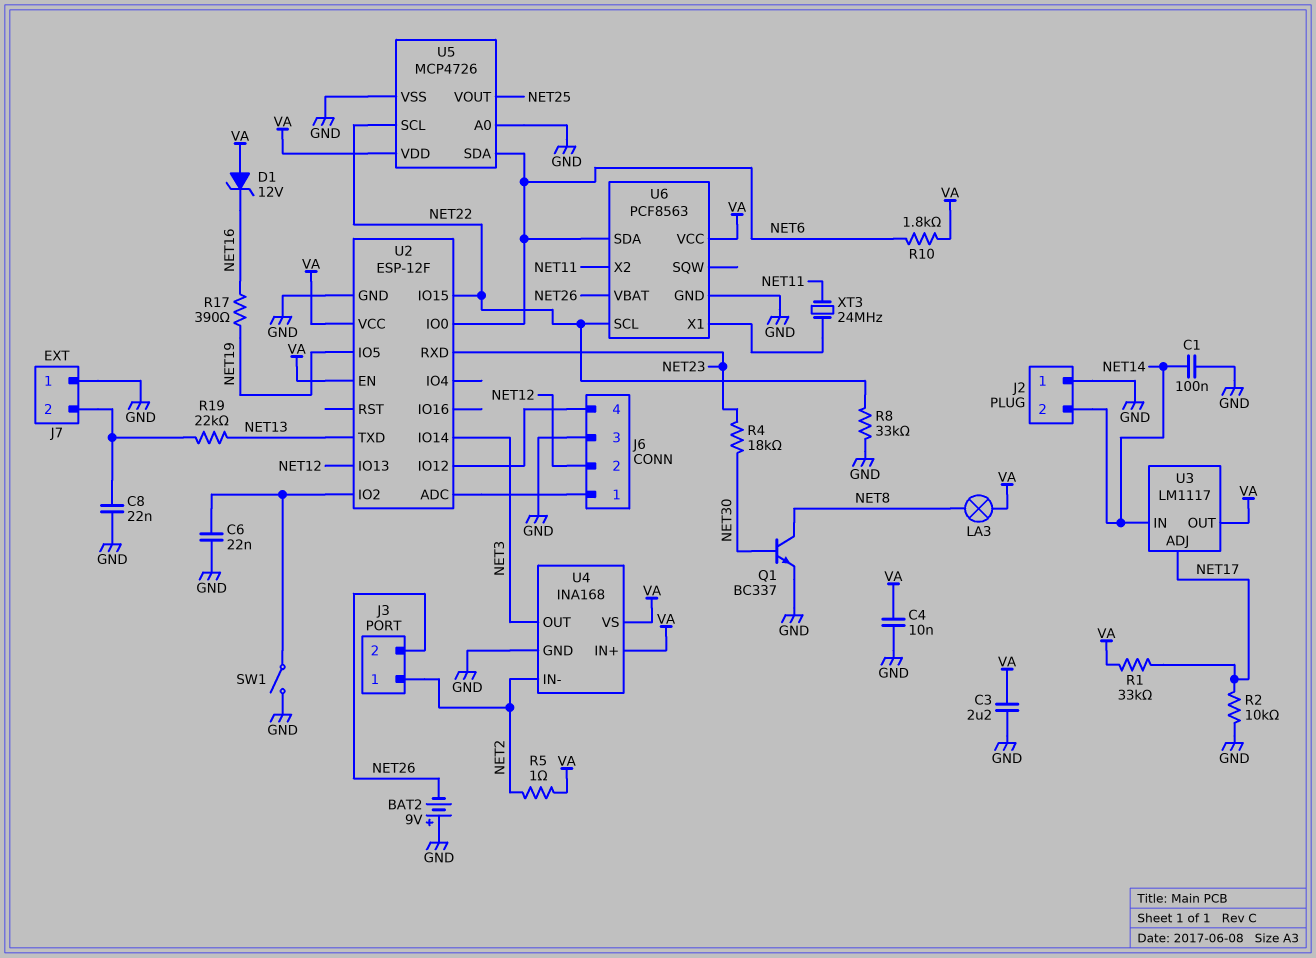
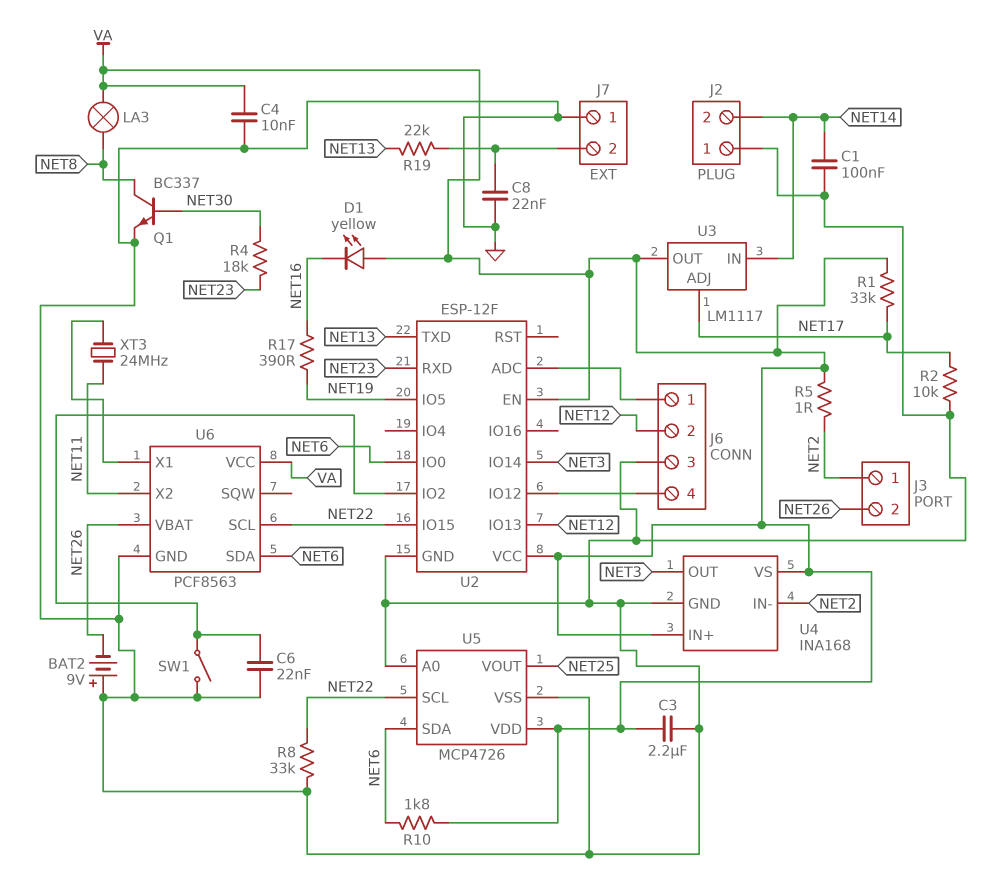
D1: zener 12V (A VA, K NET16) -> LED yellow (A VA, K NET16)

